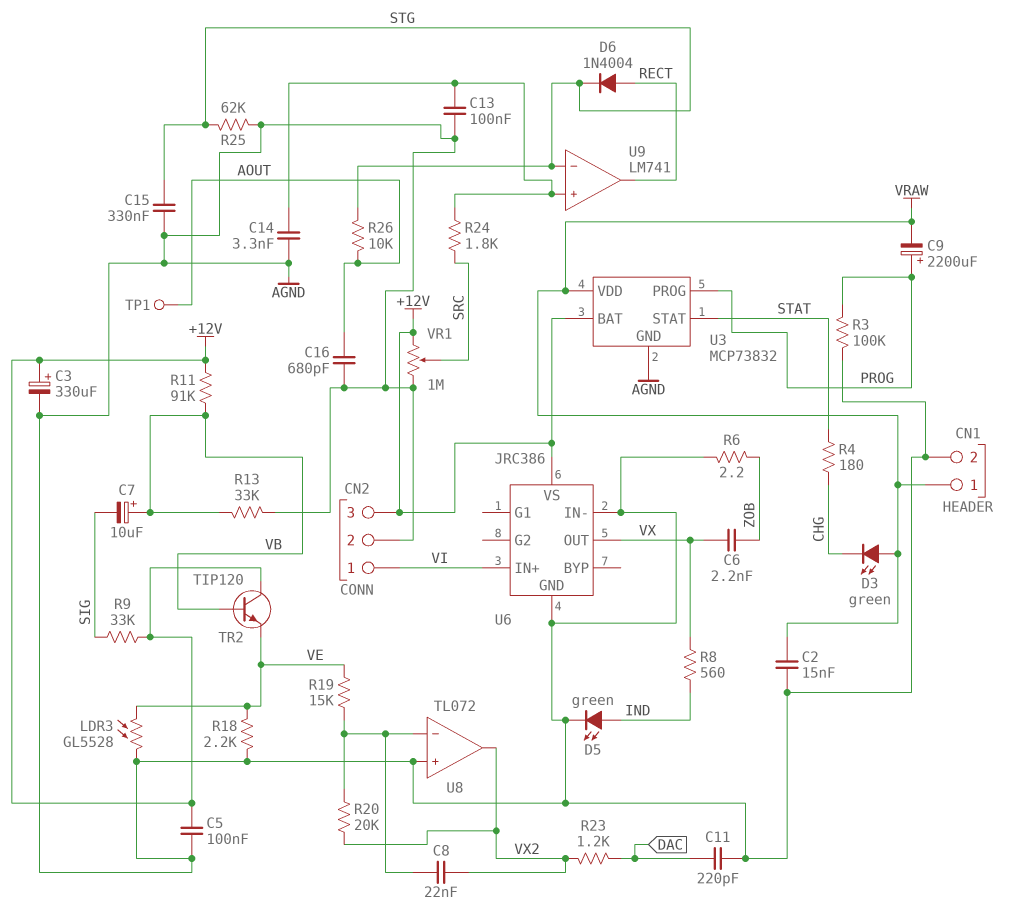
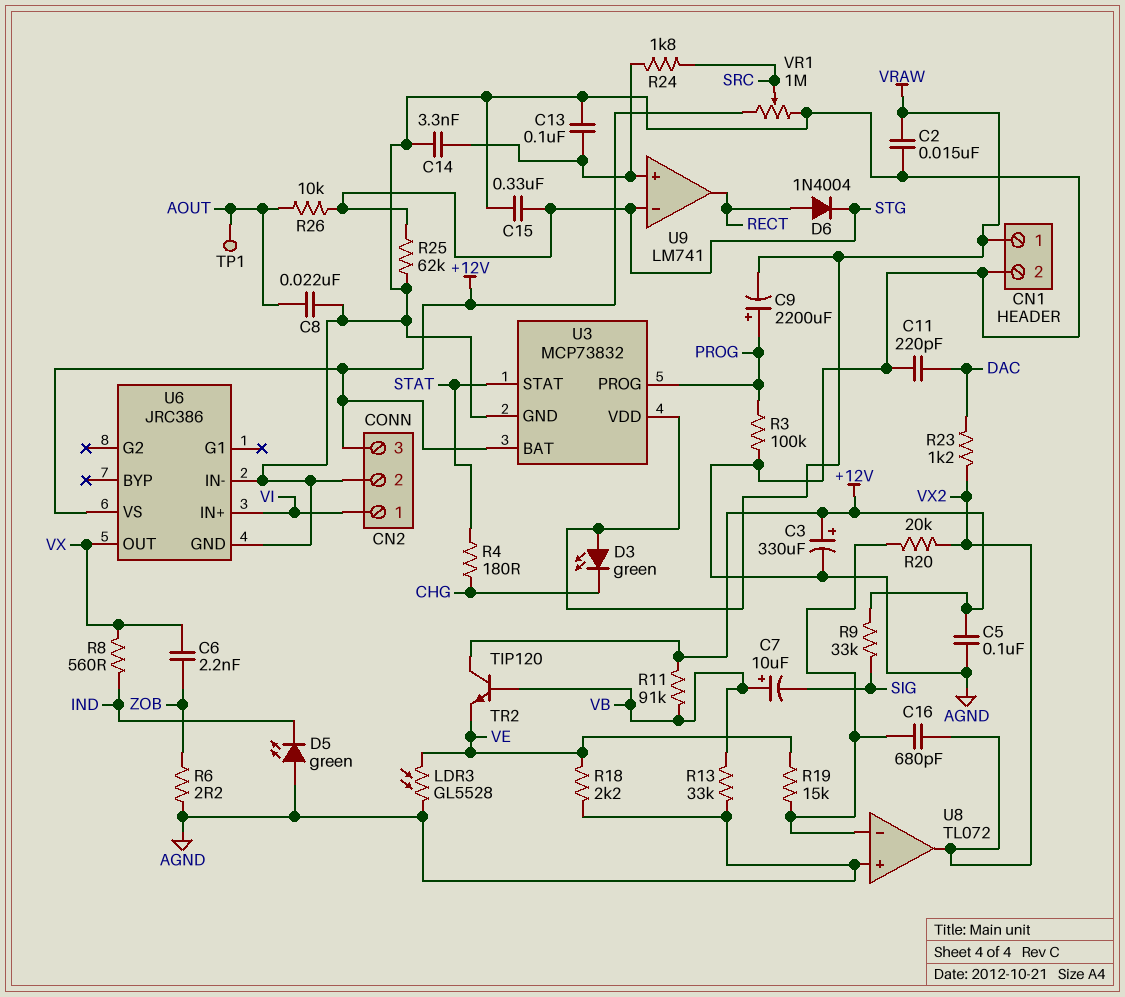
C8: 22nF (U8/in-, VX2) -> 22nF (AGND, AOUT)
C16: 680pF (AGND, AOUT) -> 680pF (U8/in-, VX2)
D5: LED green (A IND, K AGND) -> LED green (A AGND, K IND)

